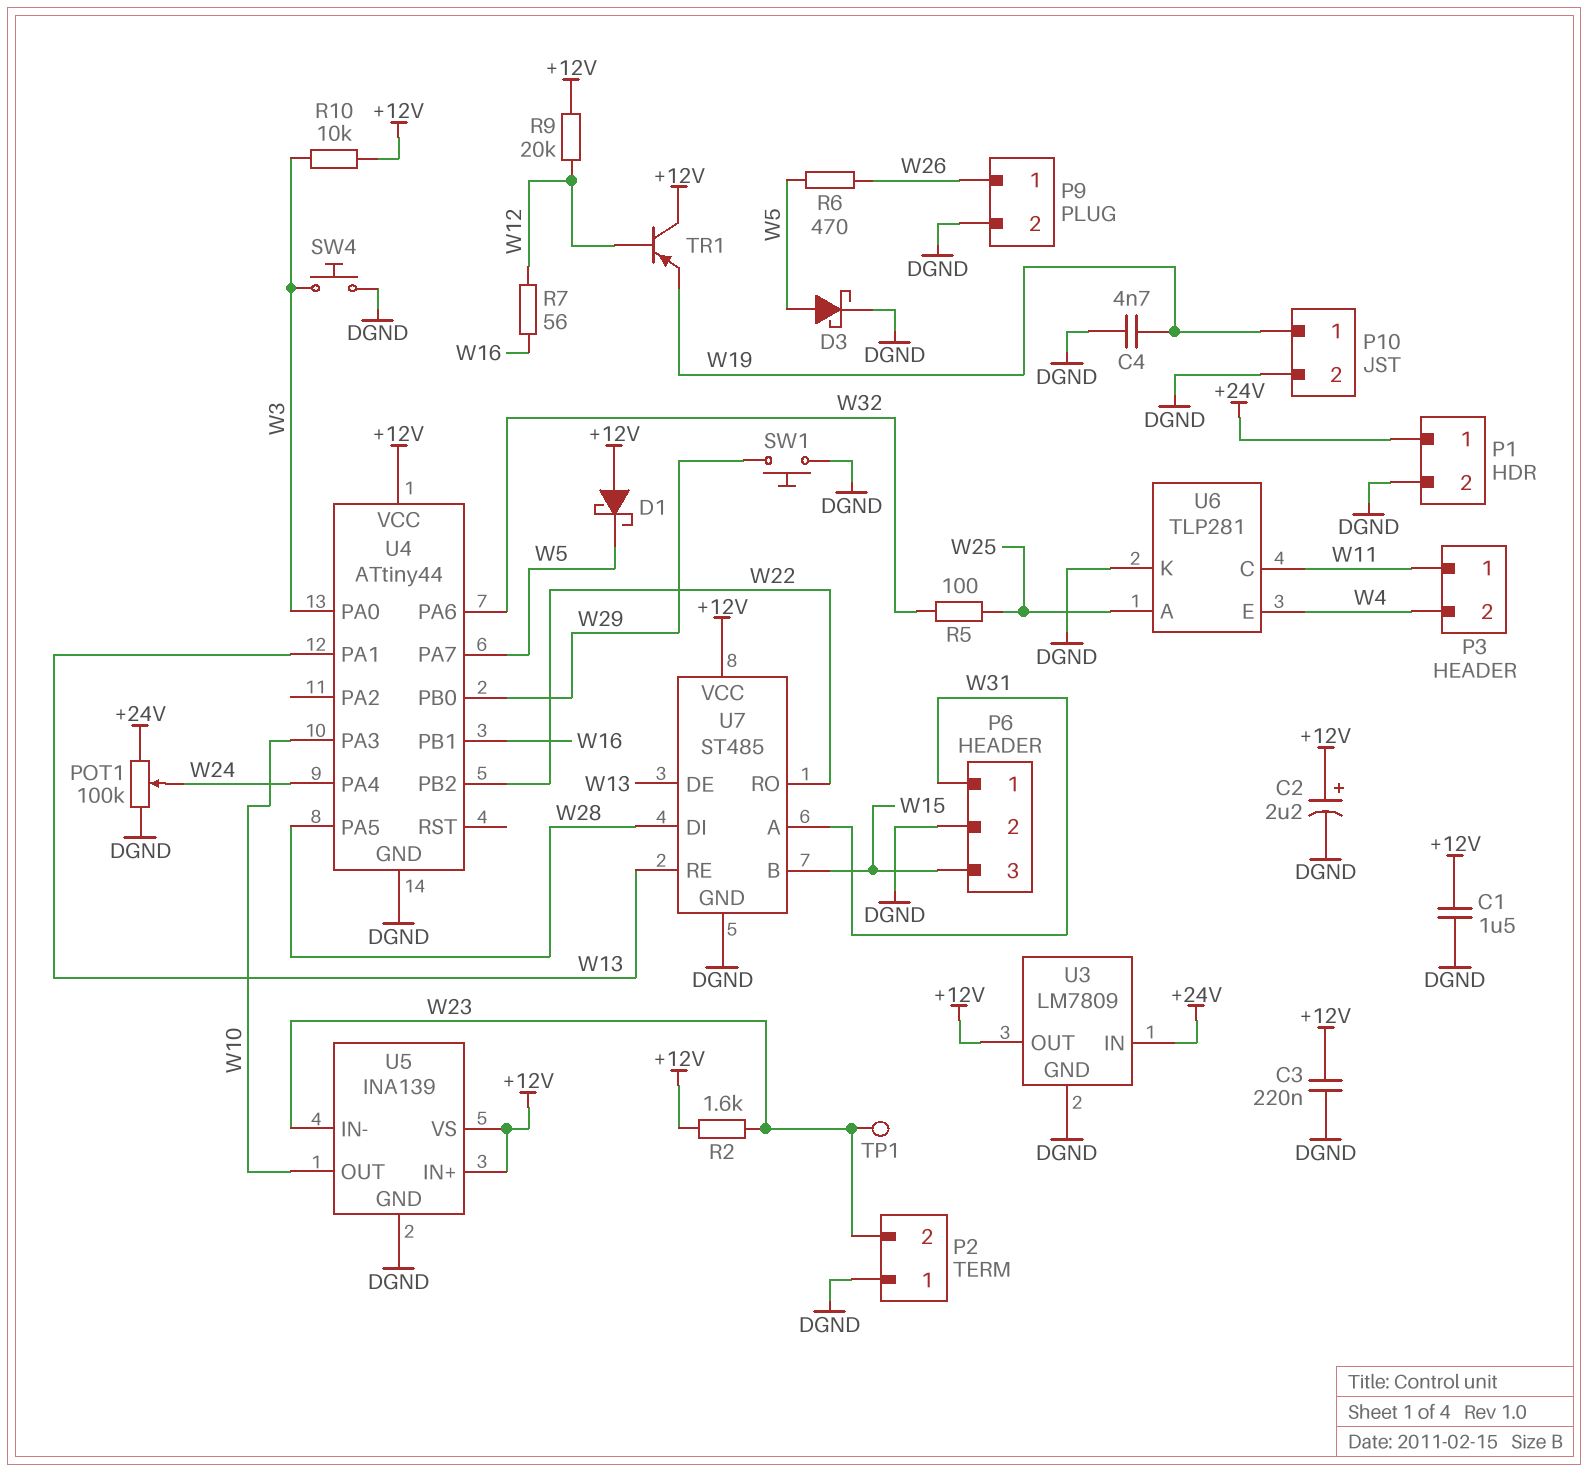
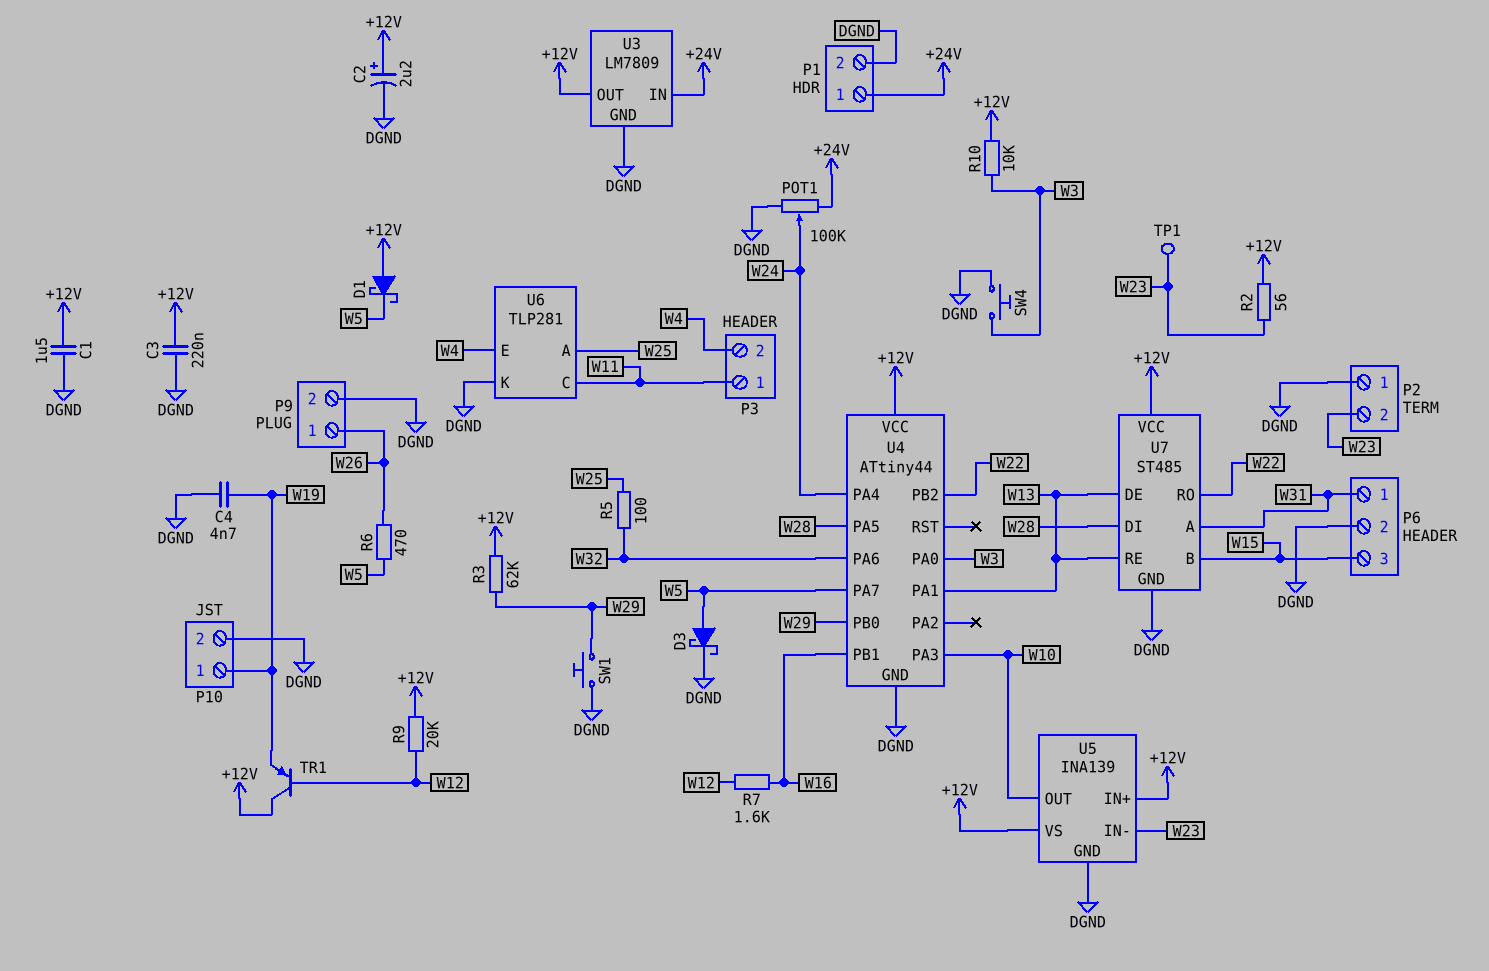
R2: 1.6k (+12V, W23) -> 56 (+12V, W23)
R3: none -> 62k (+12V, W29)
R7: 56 (W12, W16) -> 1.6k (W12, W16)

